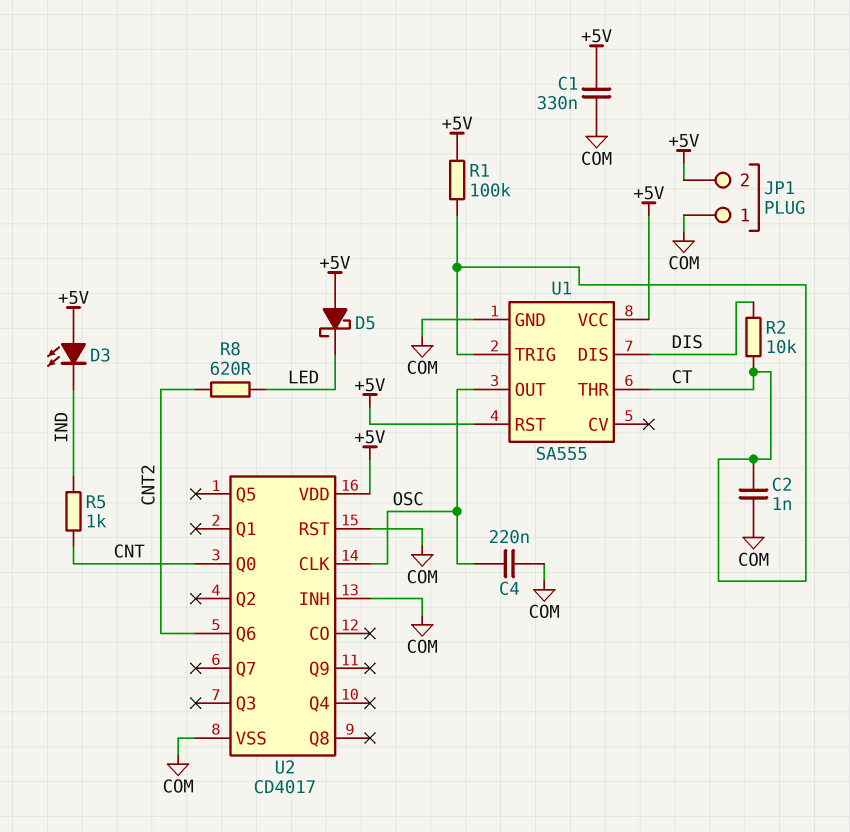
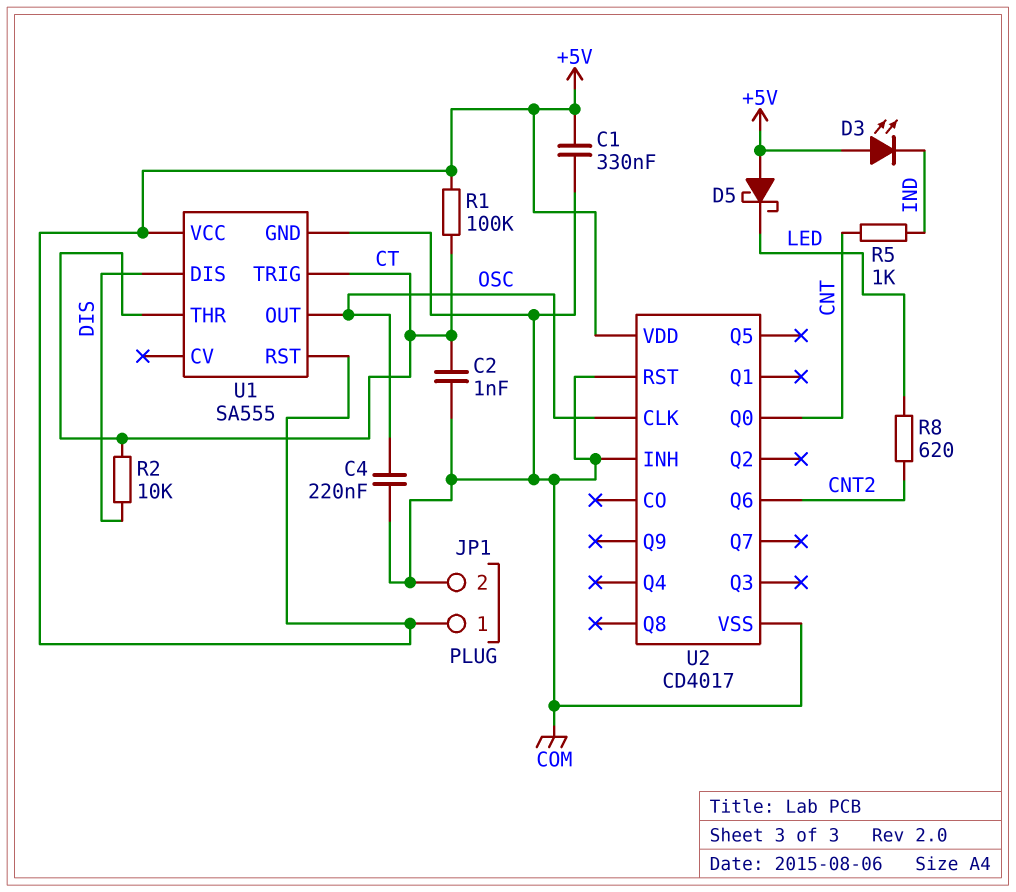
JP1 pin 1: COM -> +5V
JP1 pin 2: +5V -> COM

